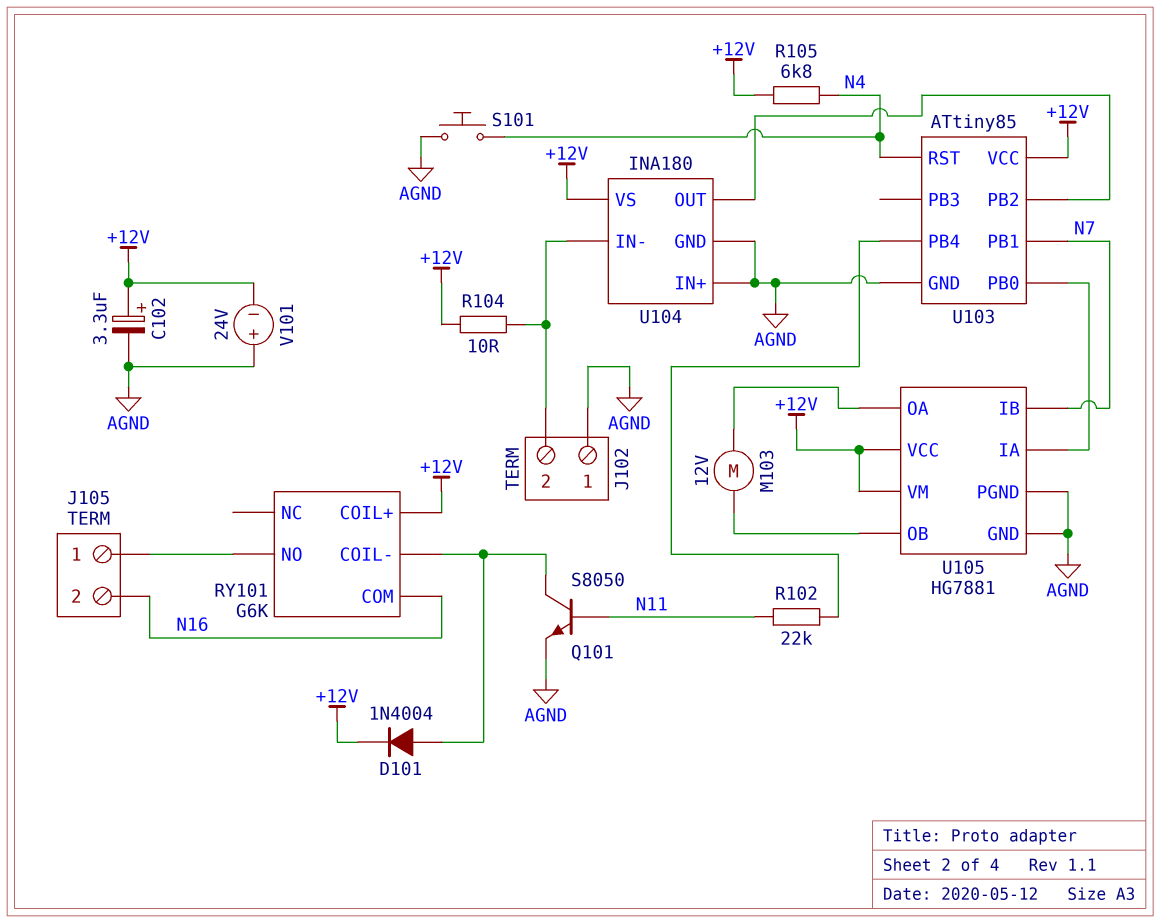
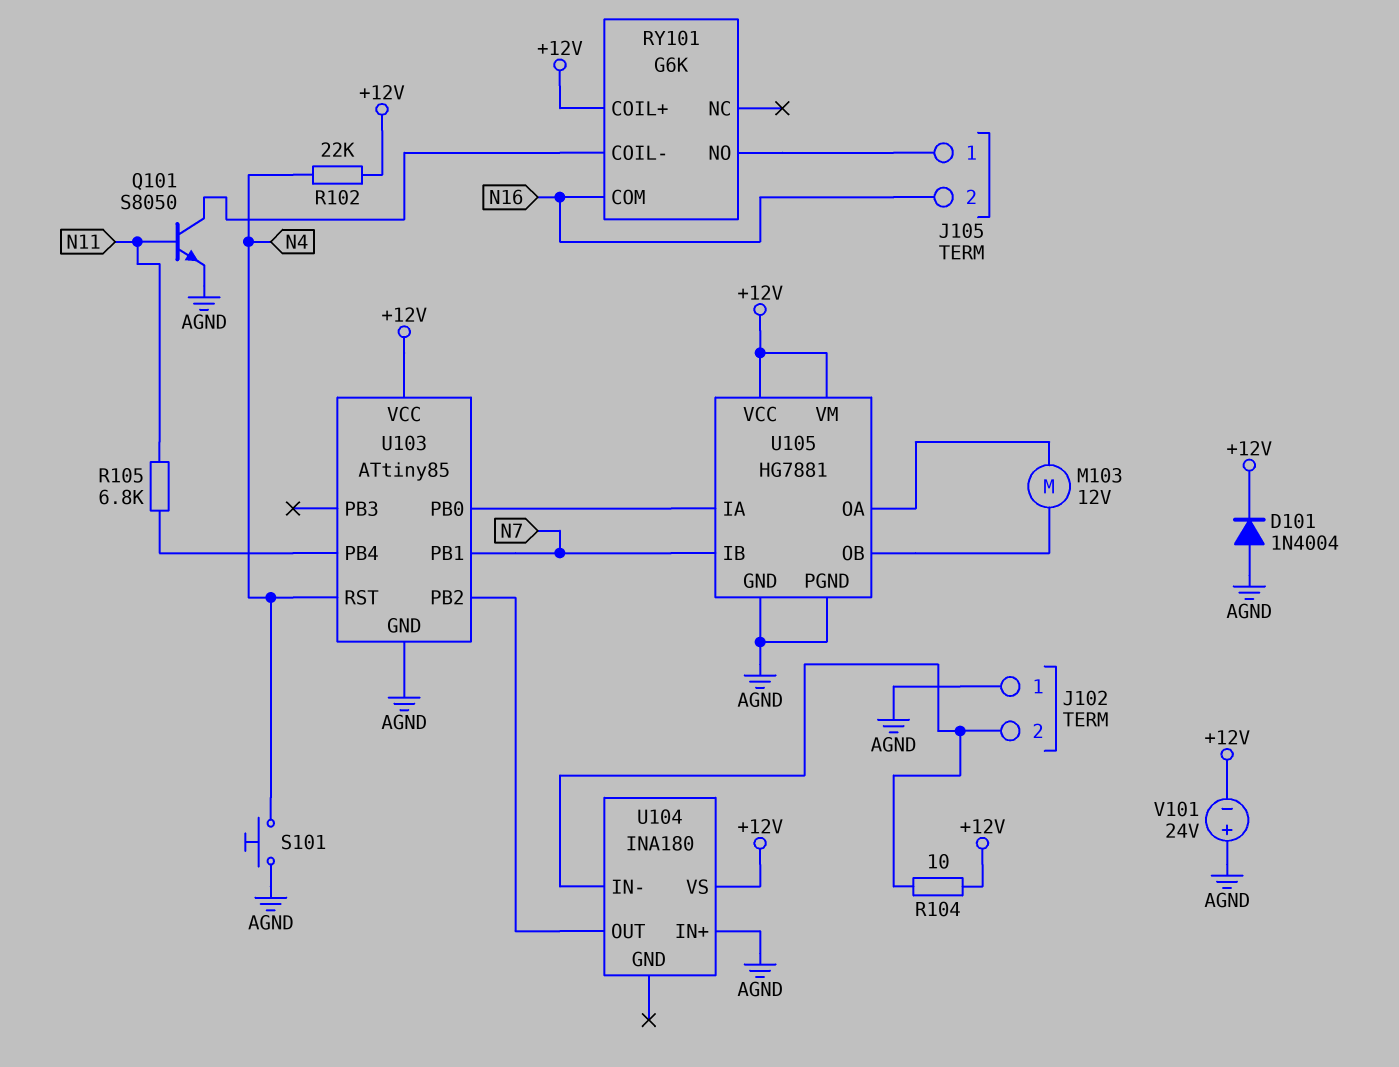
C102: 3.3uF (plus +12V, minus AGND) -> none
D101: diode 1N4004 (A RY101/COIL-, K +12V) -> diode 1N4004 (A AGND, K +12V)
R102: 22k (N11, U103/PB4) -> 22k (+12V, N4)
R105: 6.8k (+12V, N4) -> 6.8k (N11, U103/PB4)
U104 pin GND: AGND -> none

